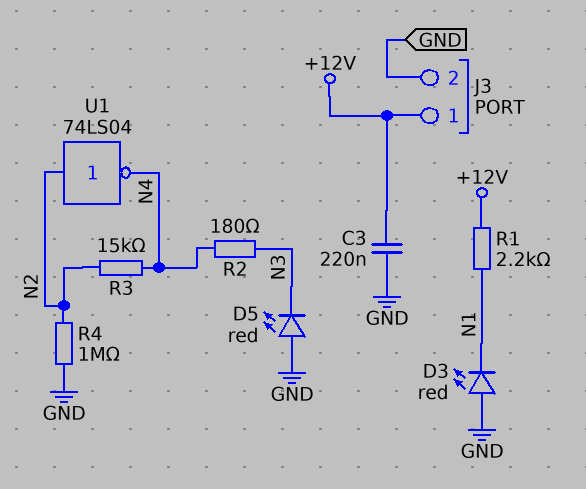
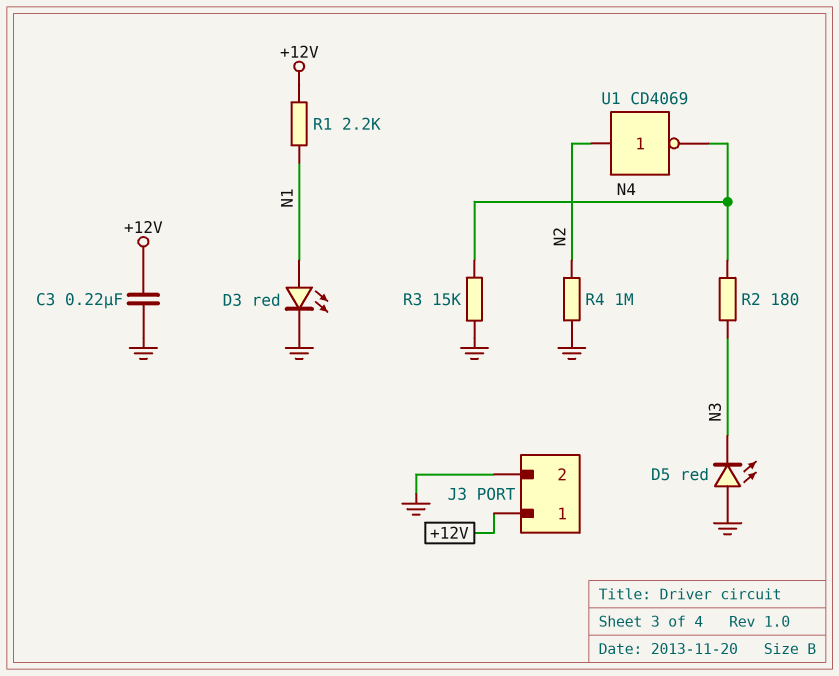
D3: LED red (A GND, K N1) -> LED red (A N1, K GND)
R3: 15k (N2, N4) -> 15k (GND, N4)
U1: NOT 74LS04 (in N2, out N4) -> NOT CD4069 (in N2, out N4)

